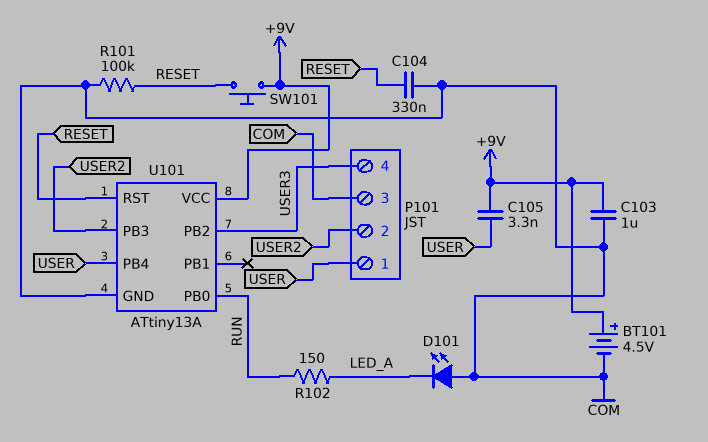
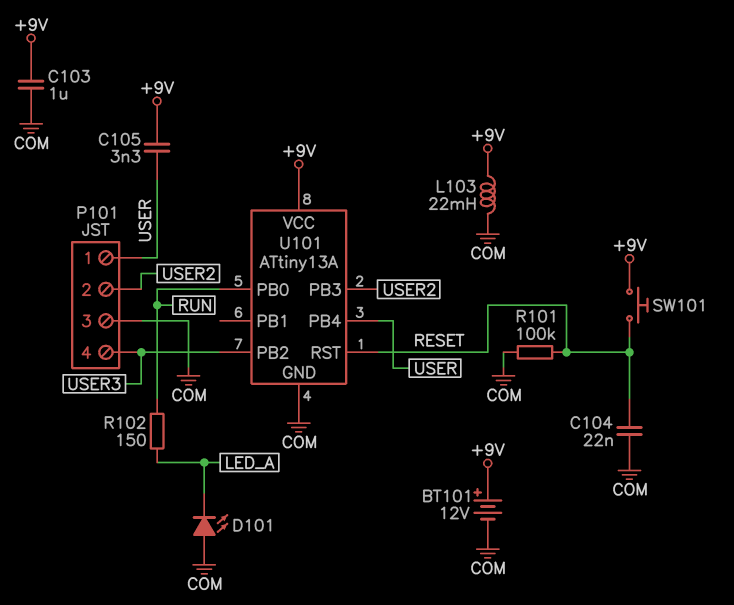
BT101: 4.5V (plus +9V, minus COM) -> 12V (plus +9V, minus COM)
C104: 330nF (COM, RESET) -> 22nF (COM, RESET)
L103: none -> 22mH (+9V, COM)

